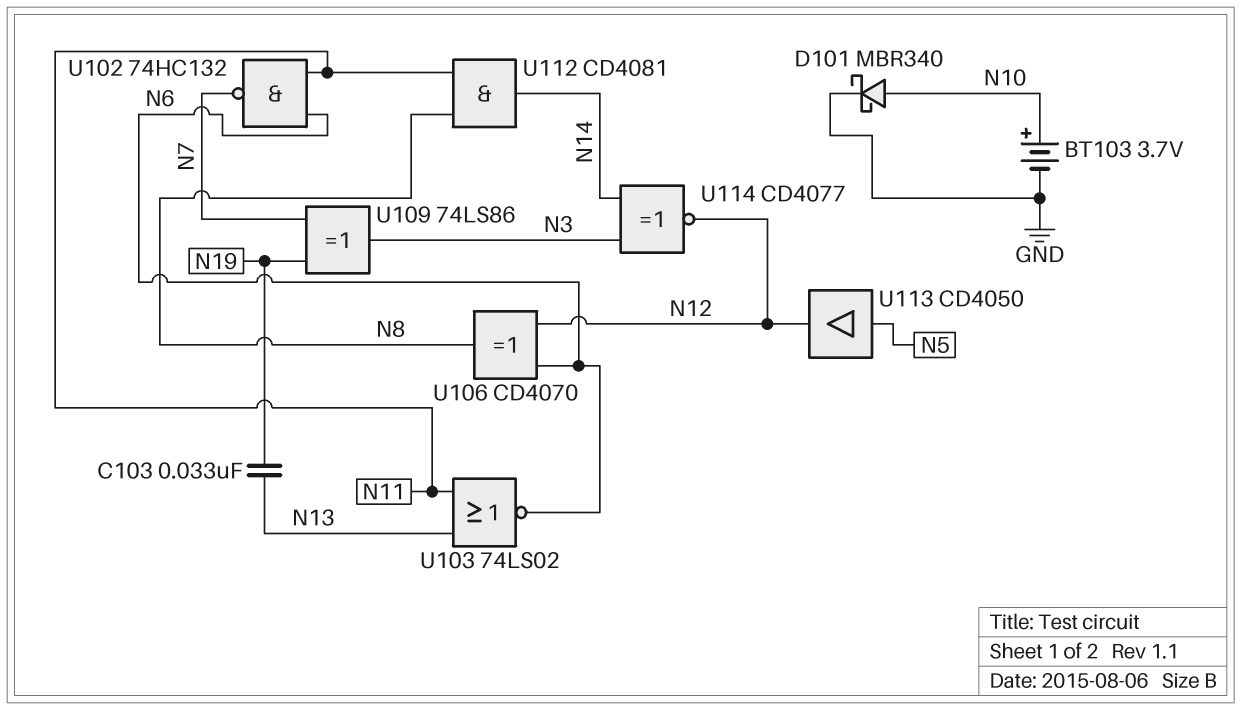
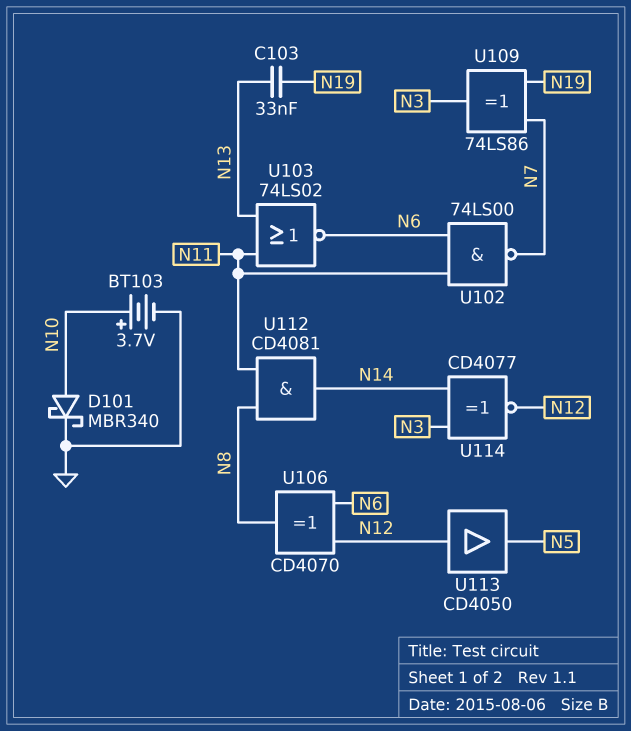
U102: NAND 74HC132 (in N6, in N11, out N7) -> NAND 74LS00 (in N6, in N11, out N7)
U113: buffer CD4050 (in N5, out N12) -> buffer CD4050 (in N12, out N5)

